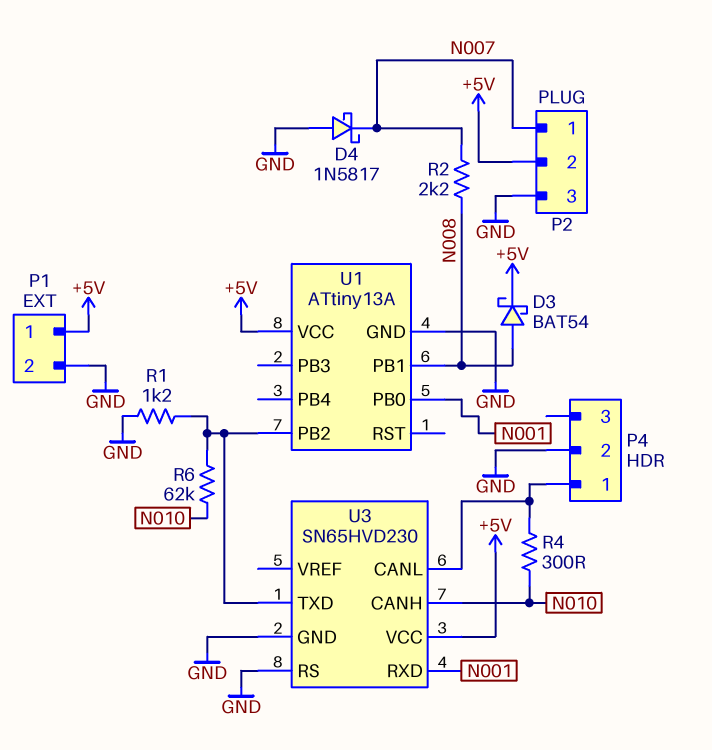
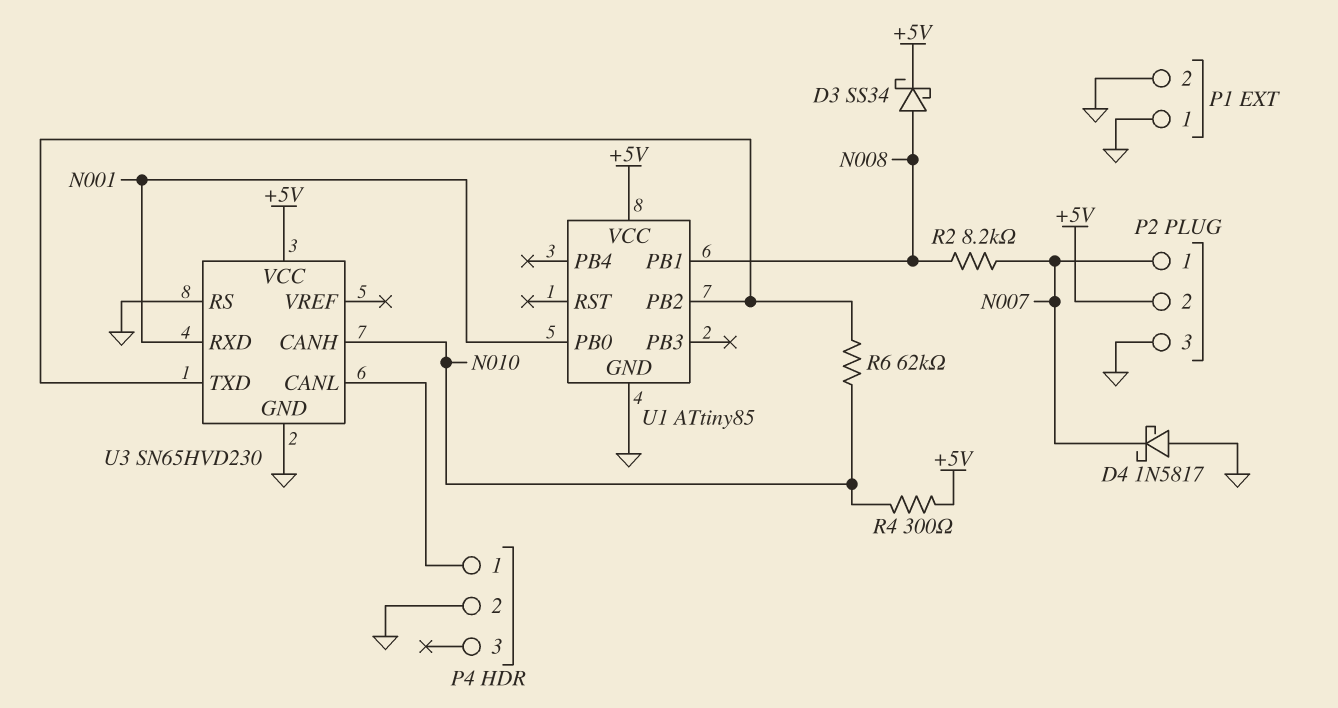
D3: schottky BAT54 (A N008, K +5V) -> schottky SS34 (A N008, K +5V)
P1 pin 1: +5V -> GND
R1: 1.2k (GND, U1/PB2) -> none
R2: 2.2k (N007, N008) -> 8.2k (N007, N008)
R4: 300 (N010, P4/1) -> 300 (+5V, N010)
U1: ATtiny13A -> ATtiny85

